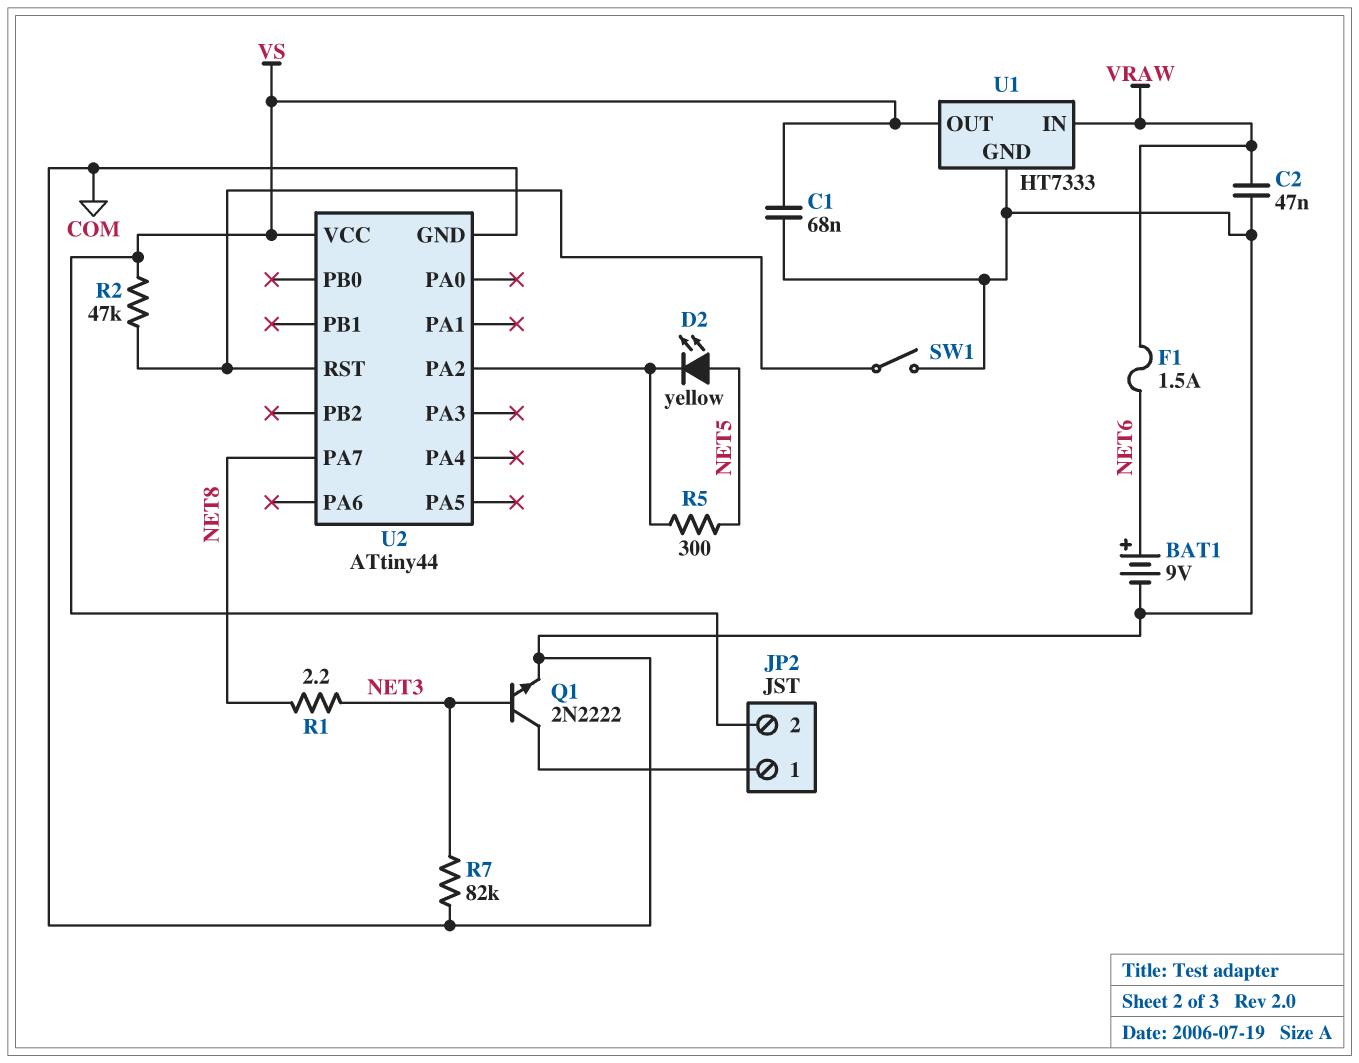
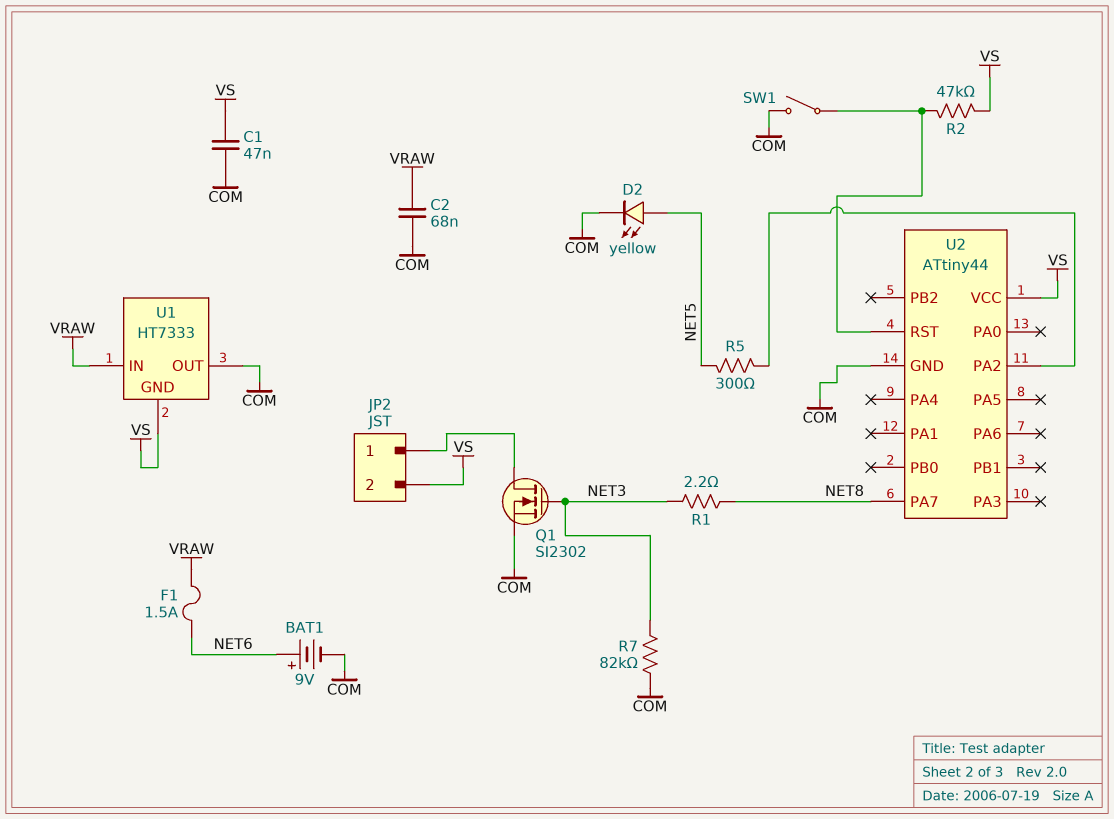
C1: 68nF (COM, VS) -> 47nF (COM, VS)
C2: 47nF (COM, VRAW) -> 68nF (COM, VRAW)
D2: LED yellow (A NET5, K U2/PA2) -> LED yellow (A NET5, K COM)
Q1: NPN 2N2222 (B NET3, C JP2/1, E COM) -> NMOS SI2302 (G NET3, D JP2/1, S COM)
U1 pin GND: COM -> VS
U1 pin OUT: VS -> COM

